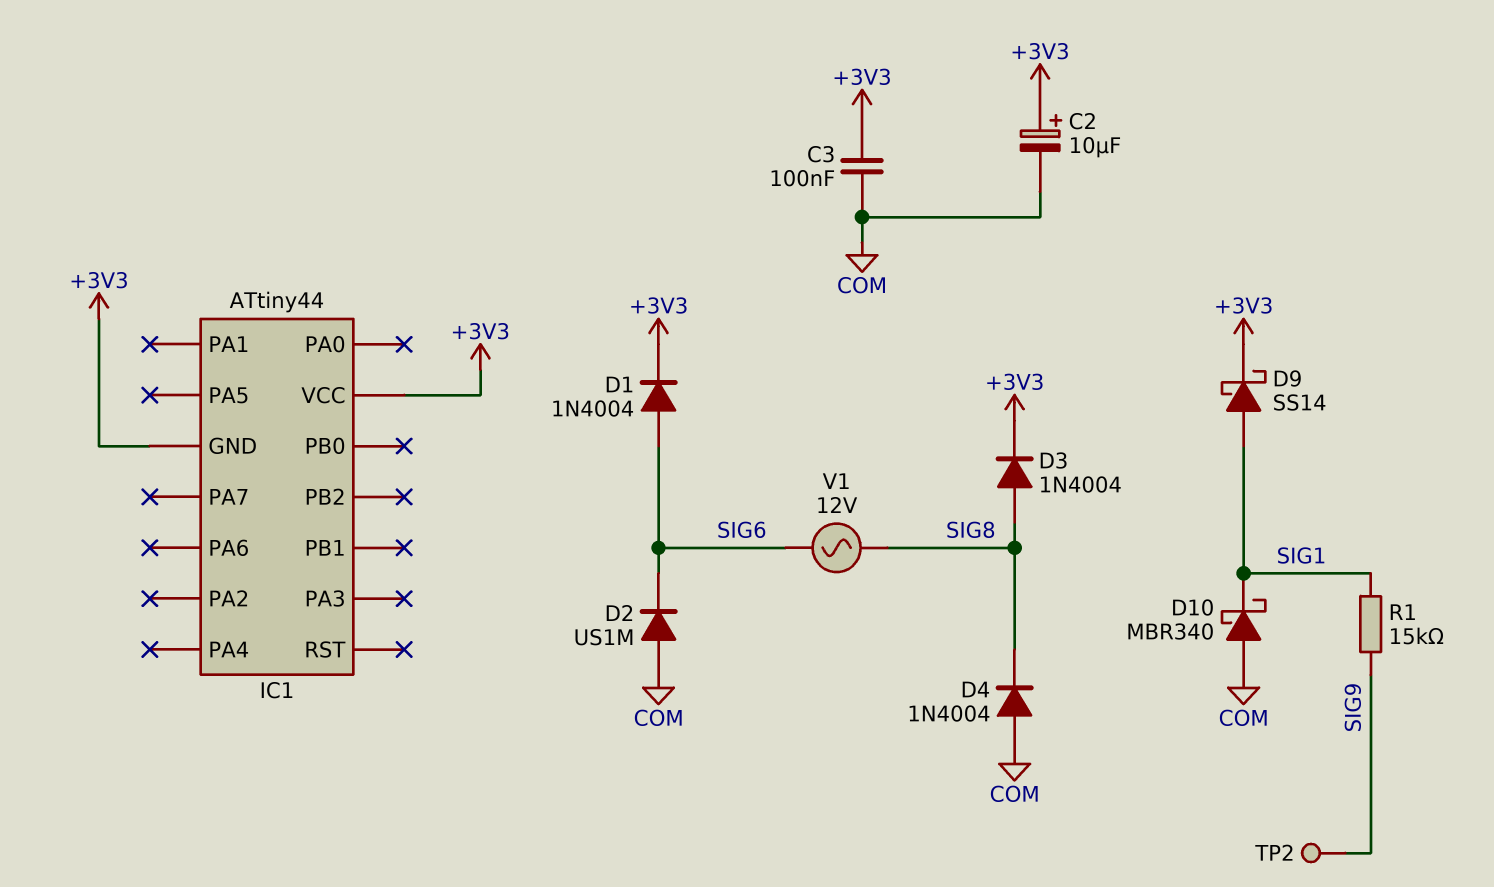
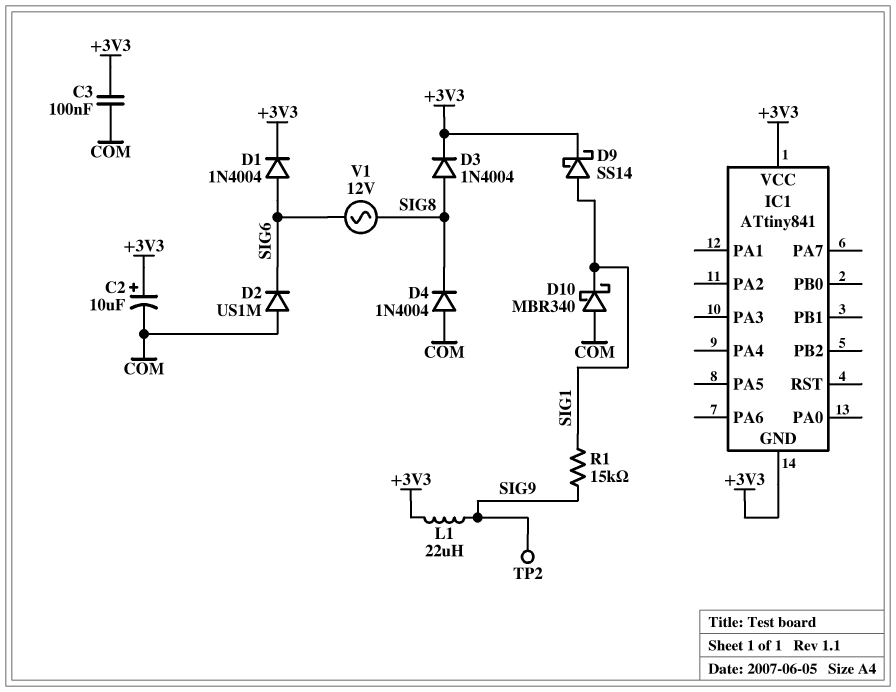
IC1: ATtiny44 -> ATtiny841
L1: none -> 22uH (+3V3, SIG9)

